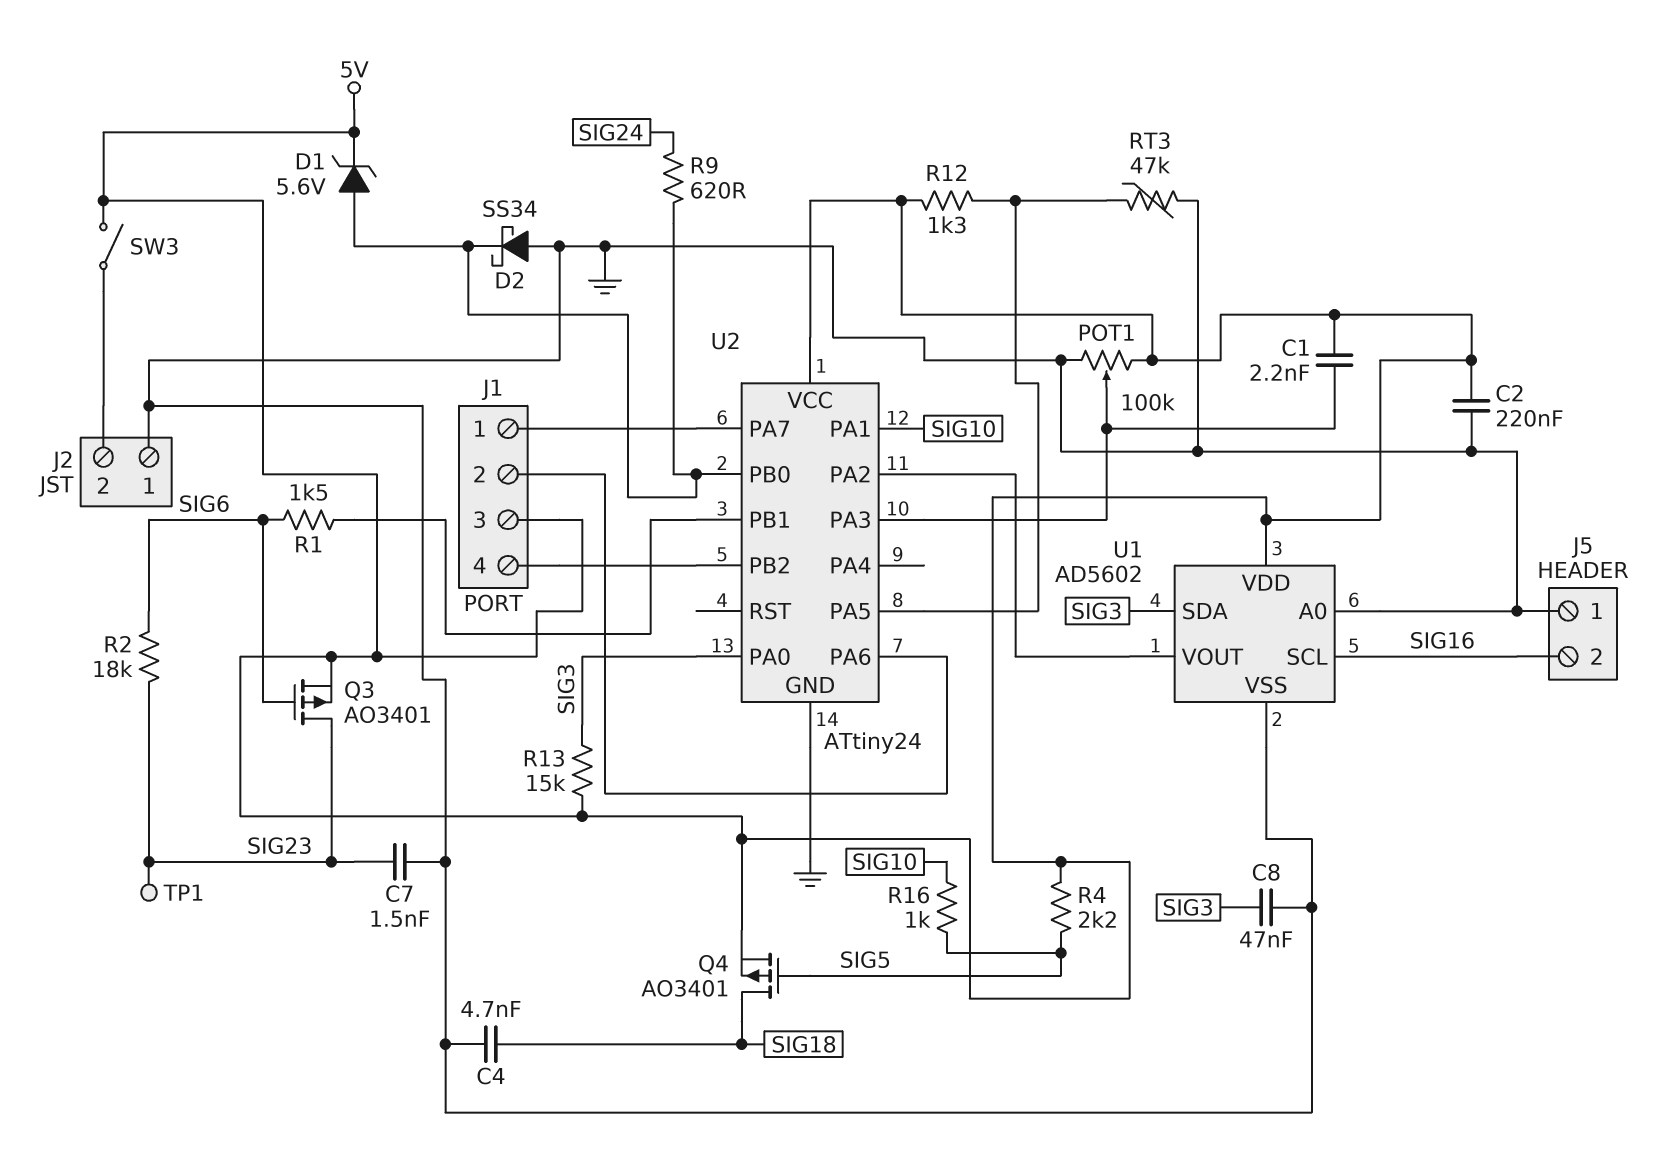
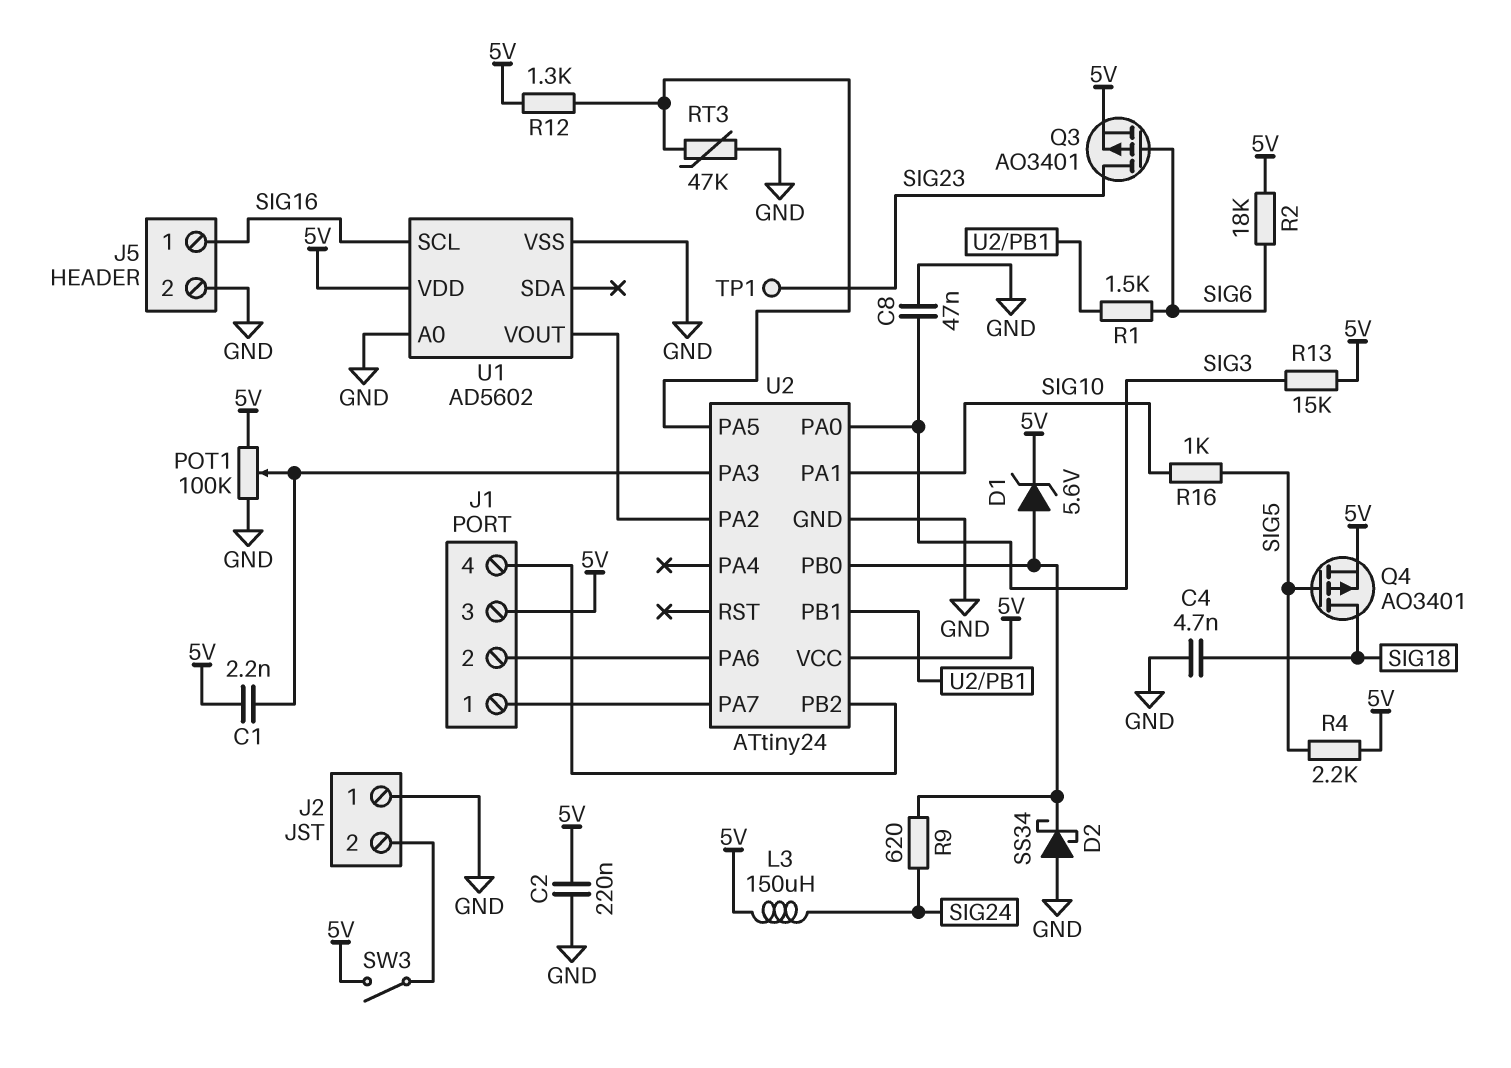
C7: 1.5nF (GND, SIG23) -> none
J5 pin 1: GND -> SIG16
J5 pin 2: SIG16 -> GND
L3: none -> 150uH (5V, SIG24)
R2: 18k (SIG6, SIG23) -> 18k (5V, SIG6)
U1 pin SDA: SIG3 -> none

